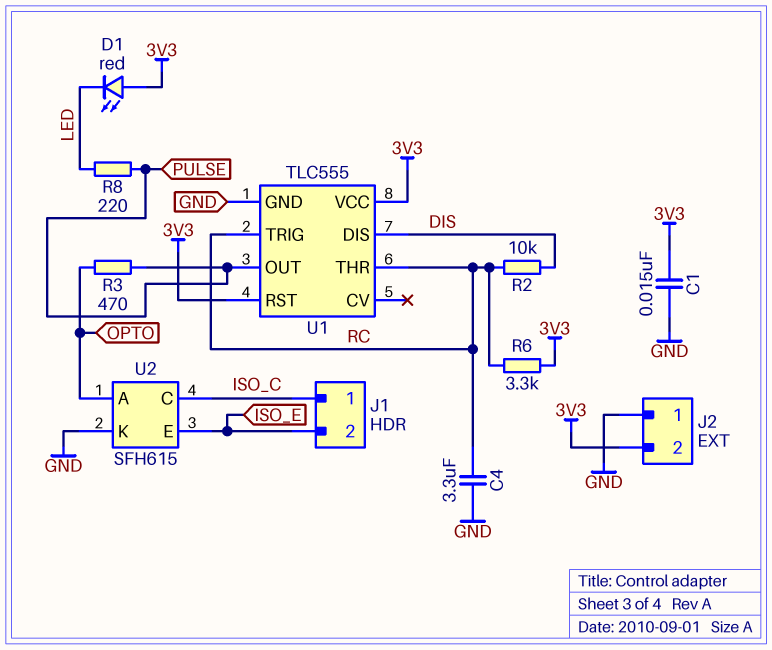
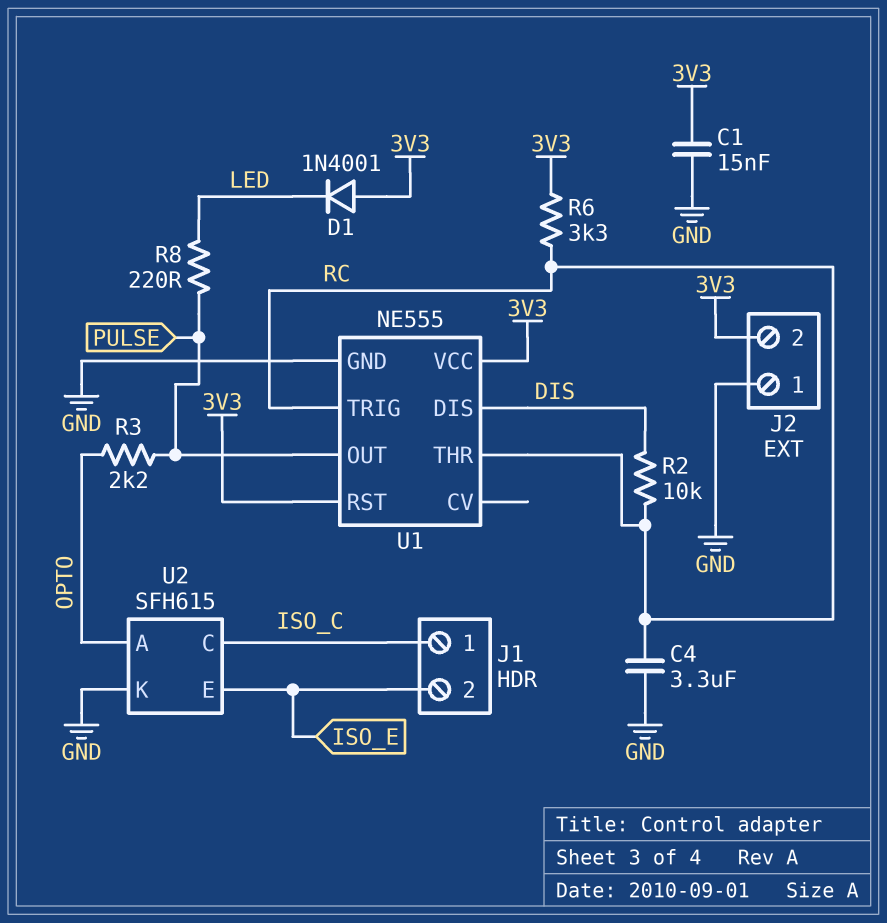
D1: LED red (A 3V3, K LED) -> diode 1N4001 (A 3V3, K LED)
R3: 470 (OPTO, PULSE) -> 2.2k (OPTO, PULSE)
U1: TLC555 -> NE555

